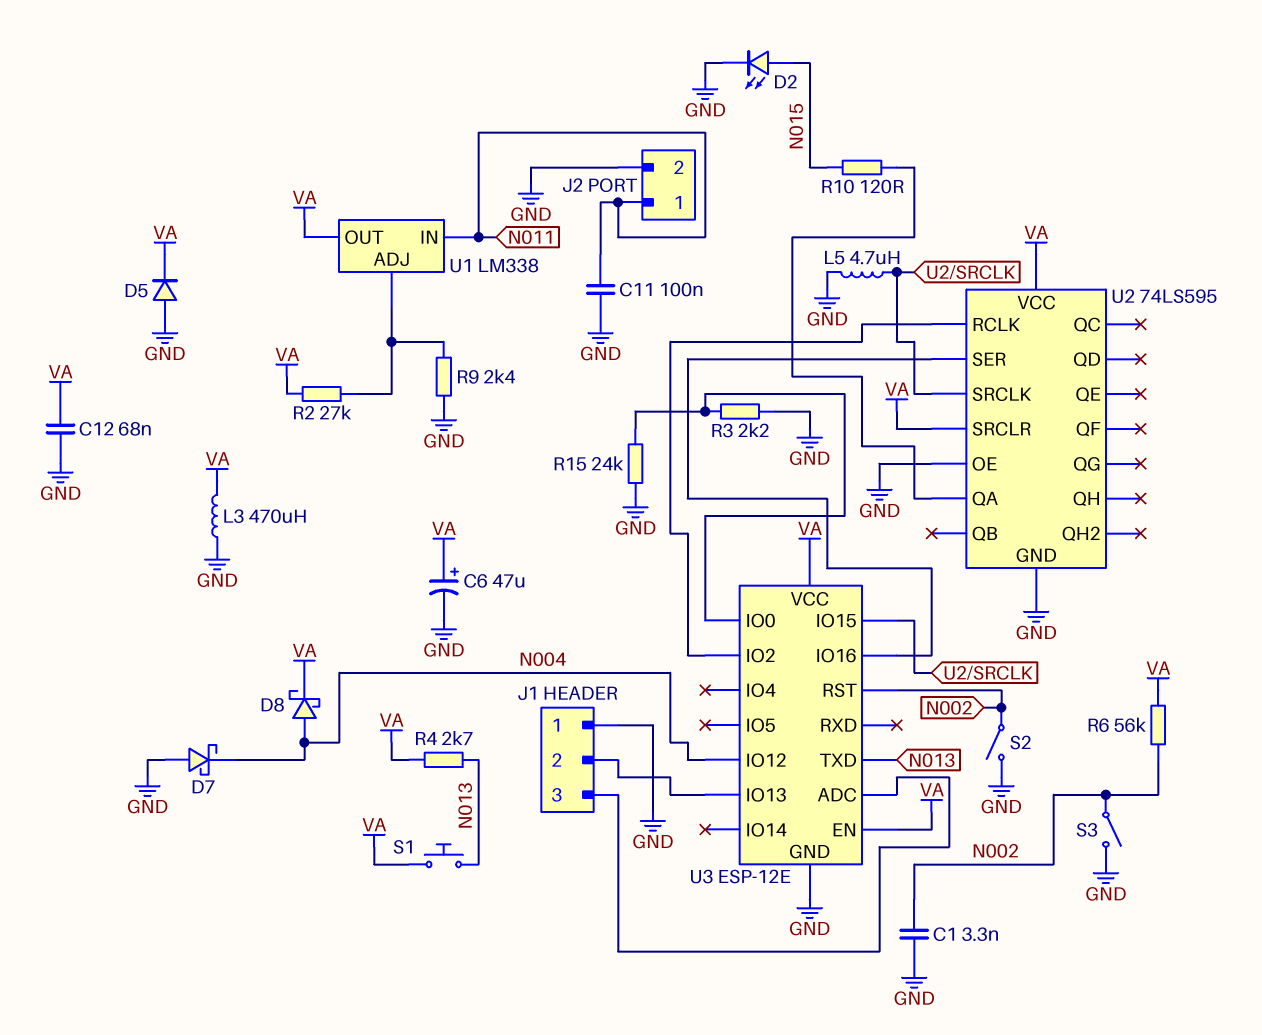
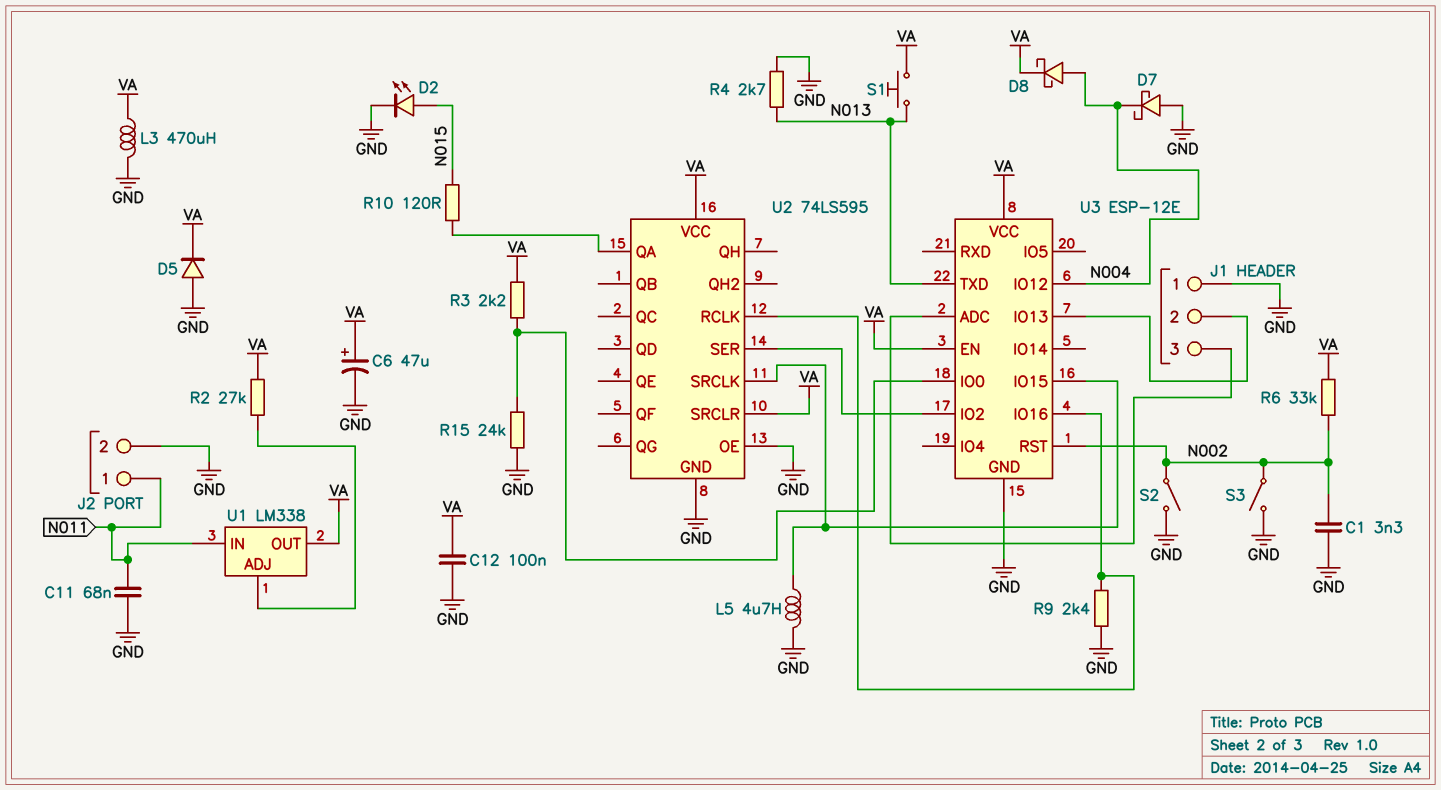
C11: 100nF (GND, N011) -> 68nF (GND, N011)
C12: 68nF (GND, VA) -> 100nF (GND, VA)
R3: 2.2k (GND, U3/IO0) -> 2.2k (U3/IO0, VA)
R4: 2.7k (N013, VA) -> 2.7k (GND, N013)
R6: 56k (N002, VA) -> 33k (N002, VA)
R9: 2.4k (GND, U1/ADJ) -> 2.4k (GND, U2/RCLK)
U3 pin IO2: U2/RCLK -> U2/SER
U3 pin IO16: U2/SER -> U2/RCLK

